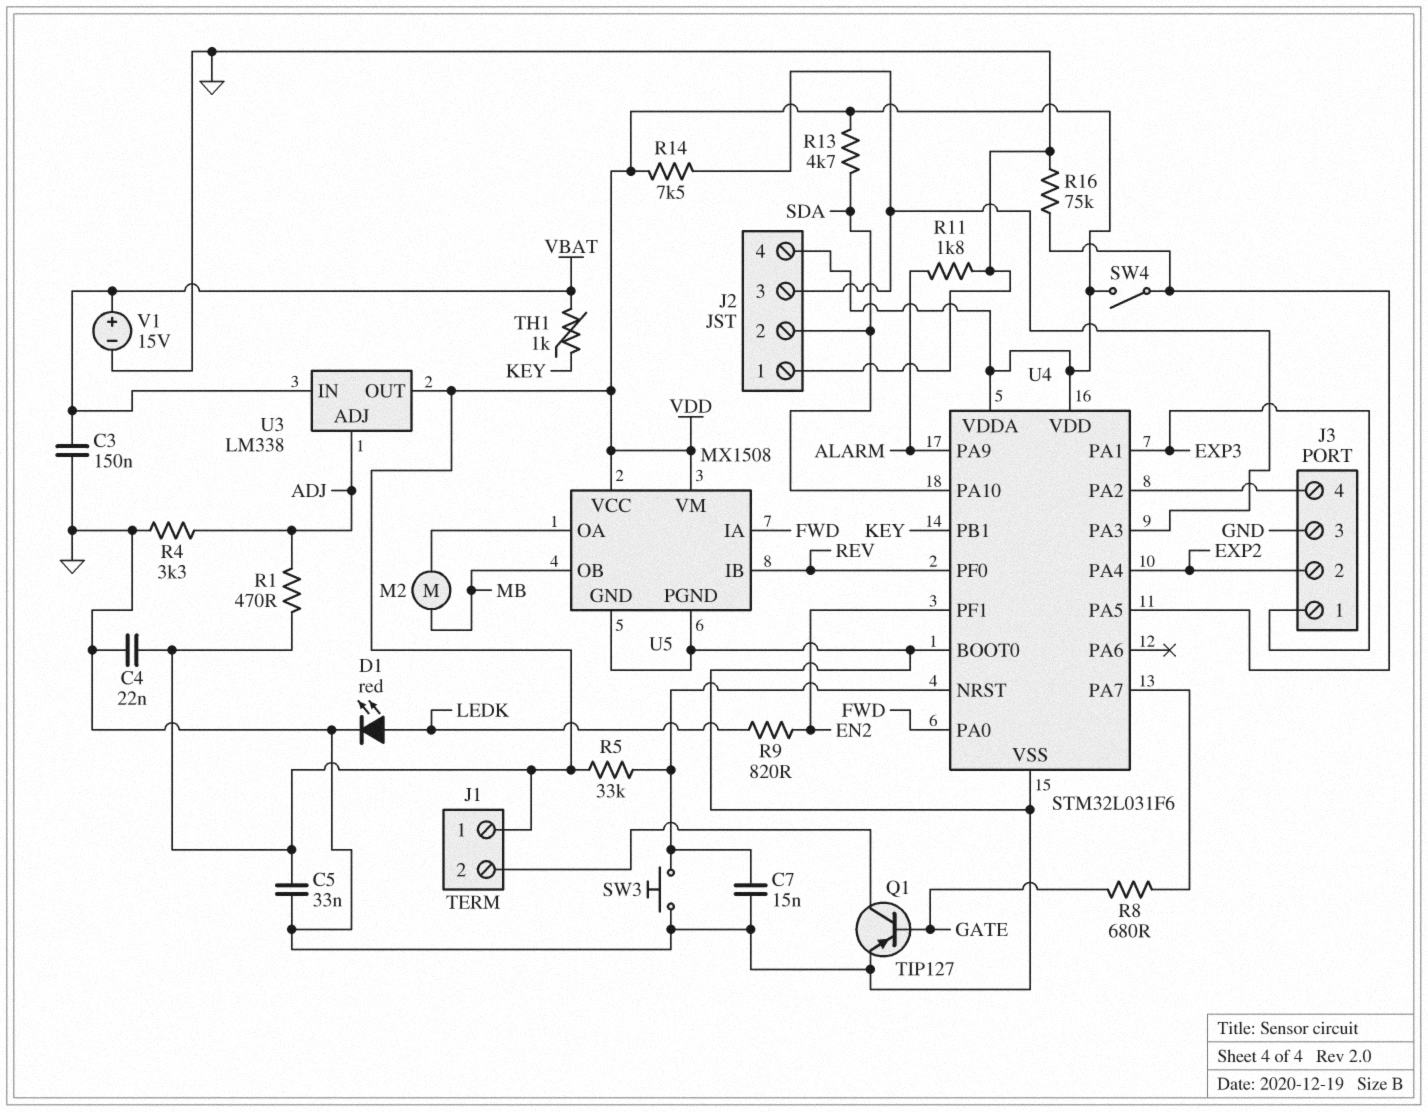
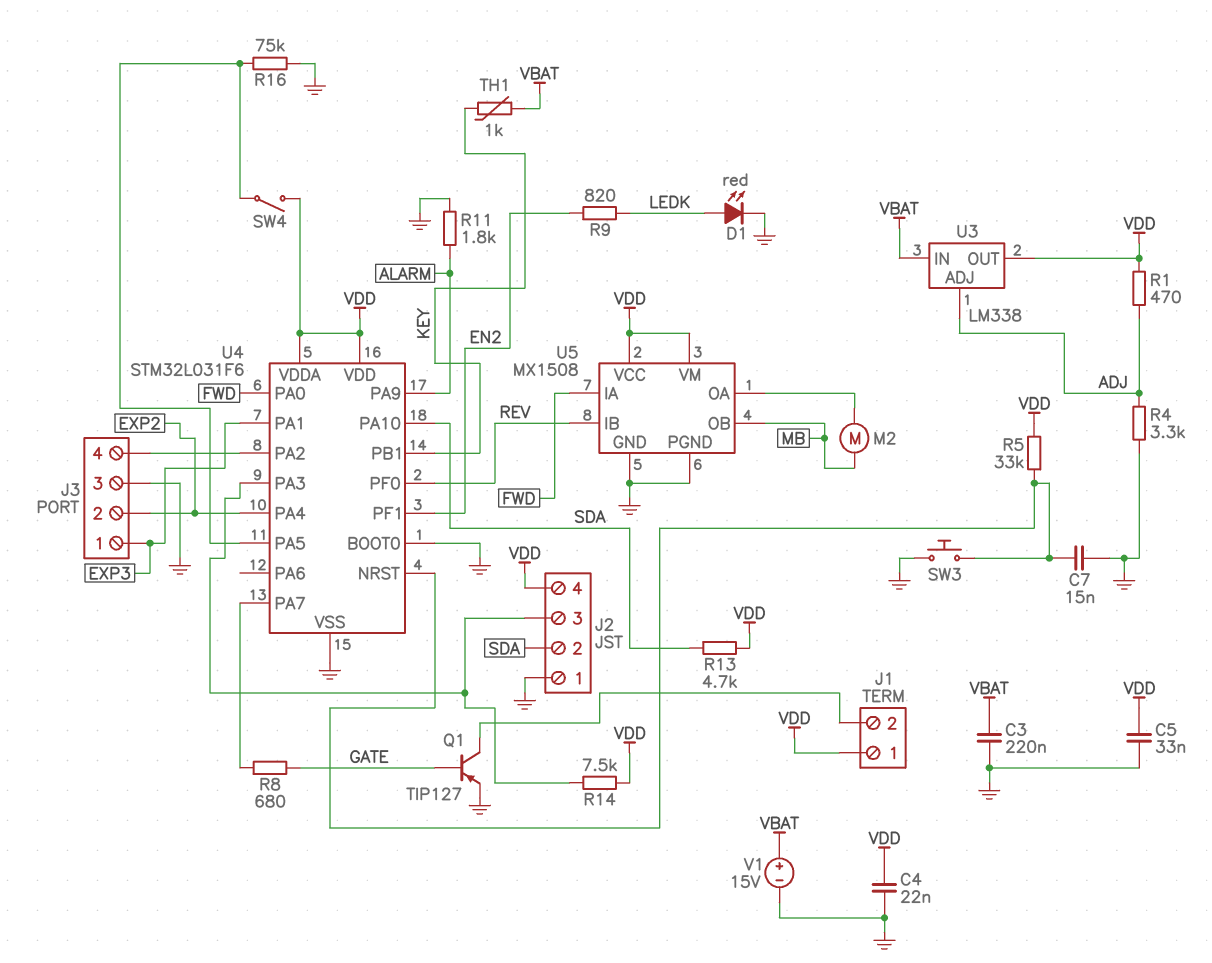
C3: 150nF (GND, VBAT) -> 220nF (GND, VBAT)

